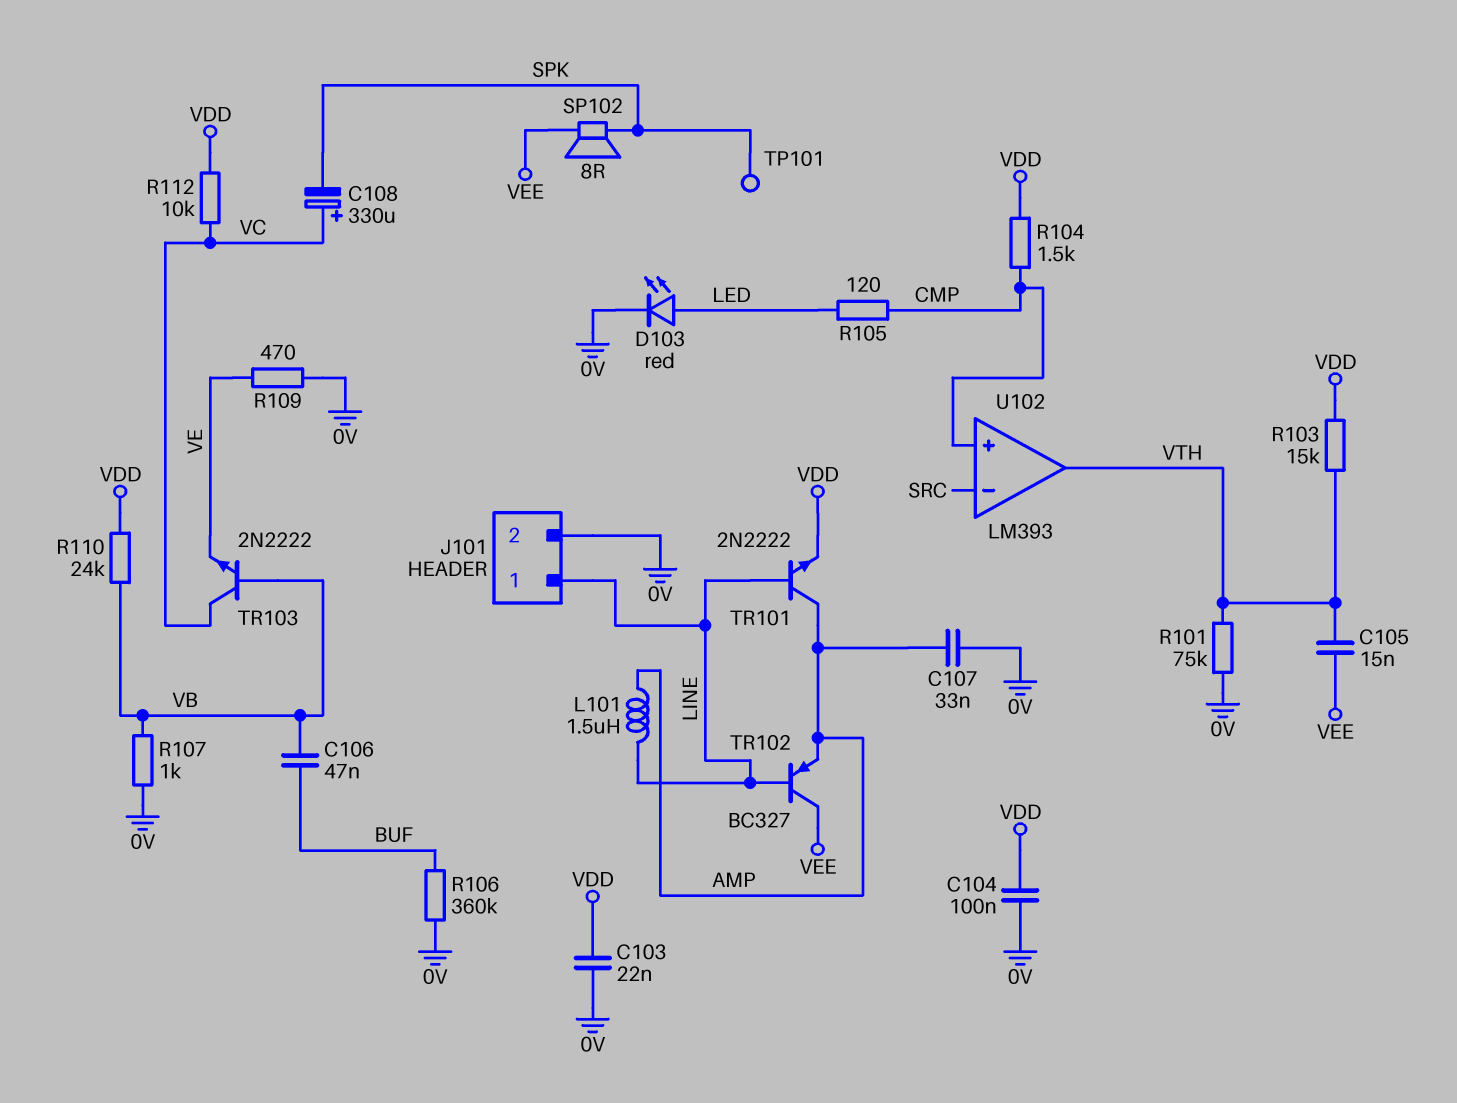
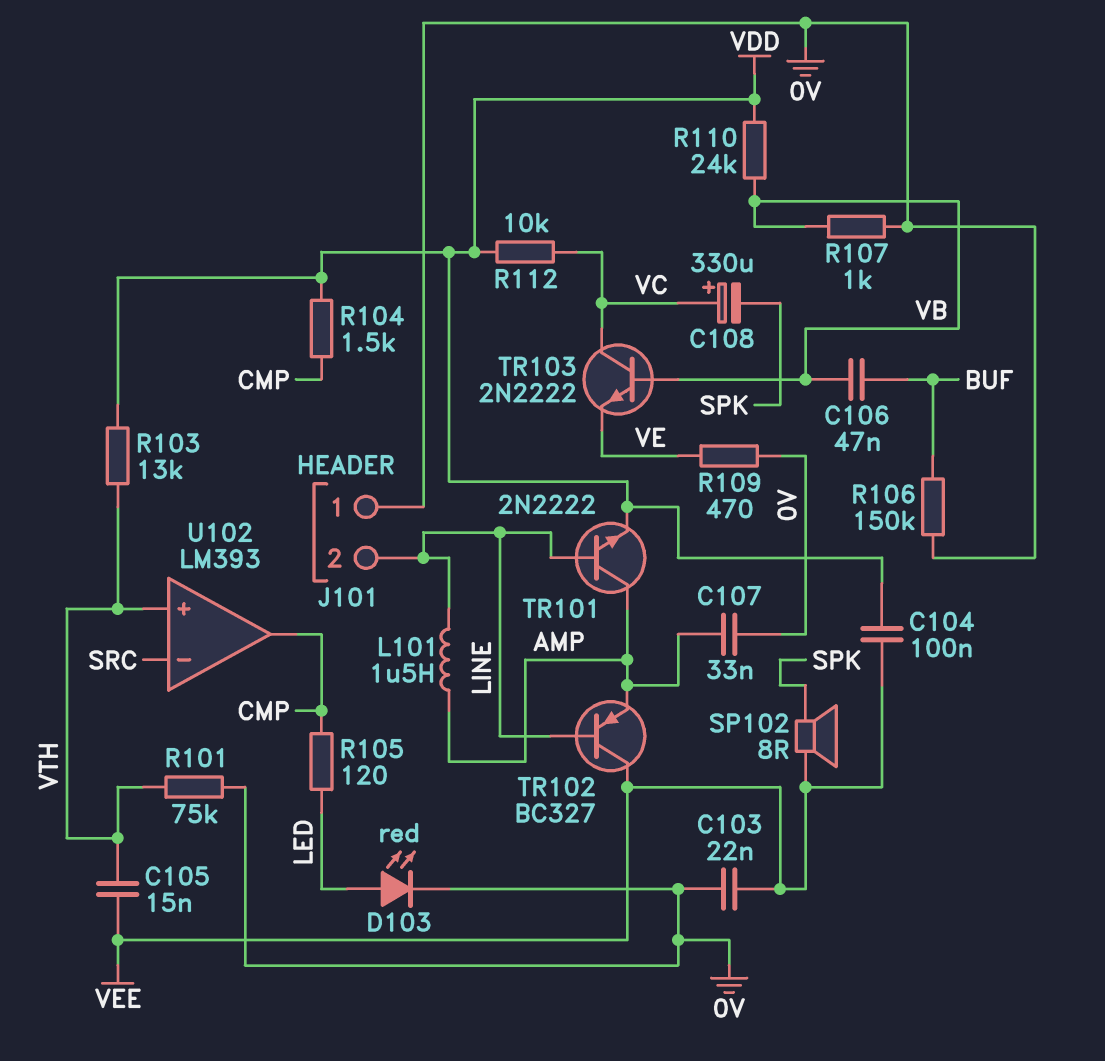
C103: 22nF (0V, VDD) -> 22nF (0V, VEE)
C104: 100nF (0V, VDD) -> 100nF (VDD, VEE)
J101 pin 1: LINE -> 0V
J101 pin 2: 0V -> LINE
R103: 15k (VDD, VTH) -> 13k (VDD, VTH)
R106: 360k (0V, BUF) -> 150k (0V, BUF)
TP101: test point (SPK) -> none
U102 pin in+: CMP -> VTH
U102 pin out: VTH -> CMP

